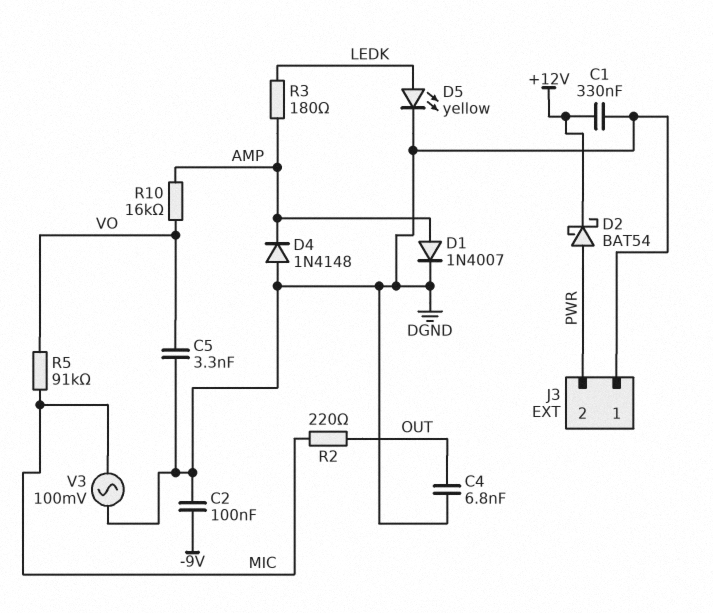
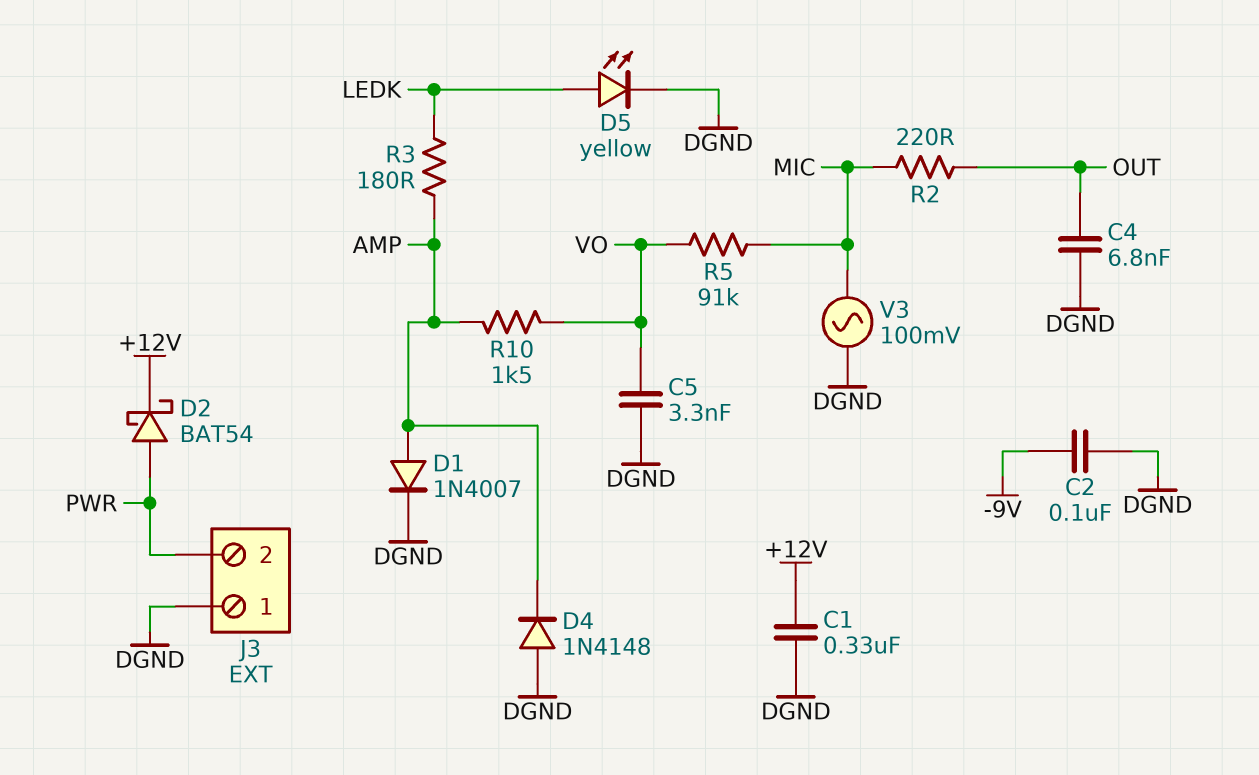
R10: 16k (AMP, VO) -> 1.5k (AMP, VO)

